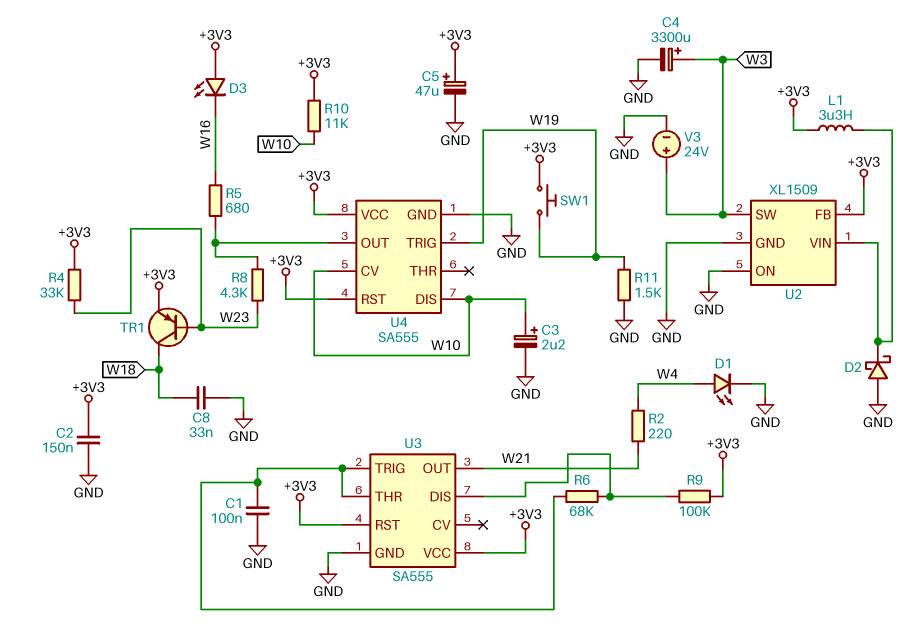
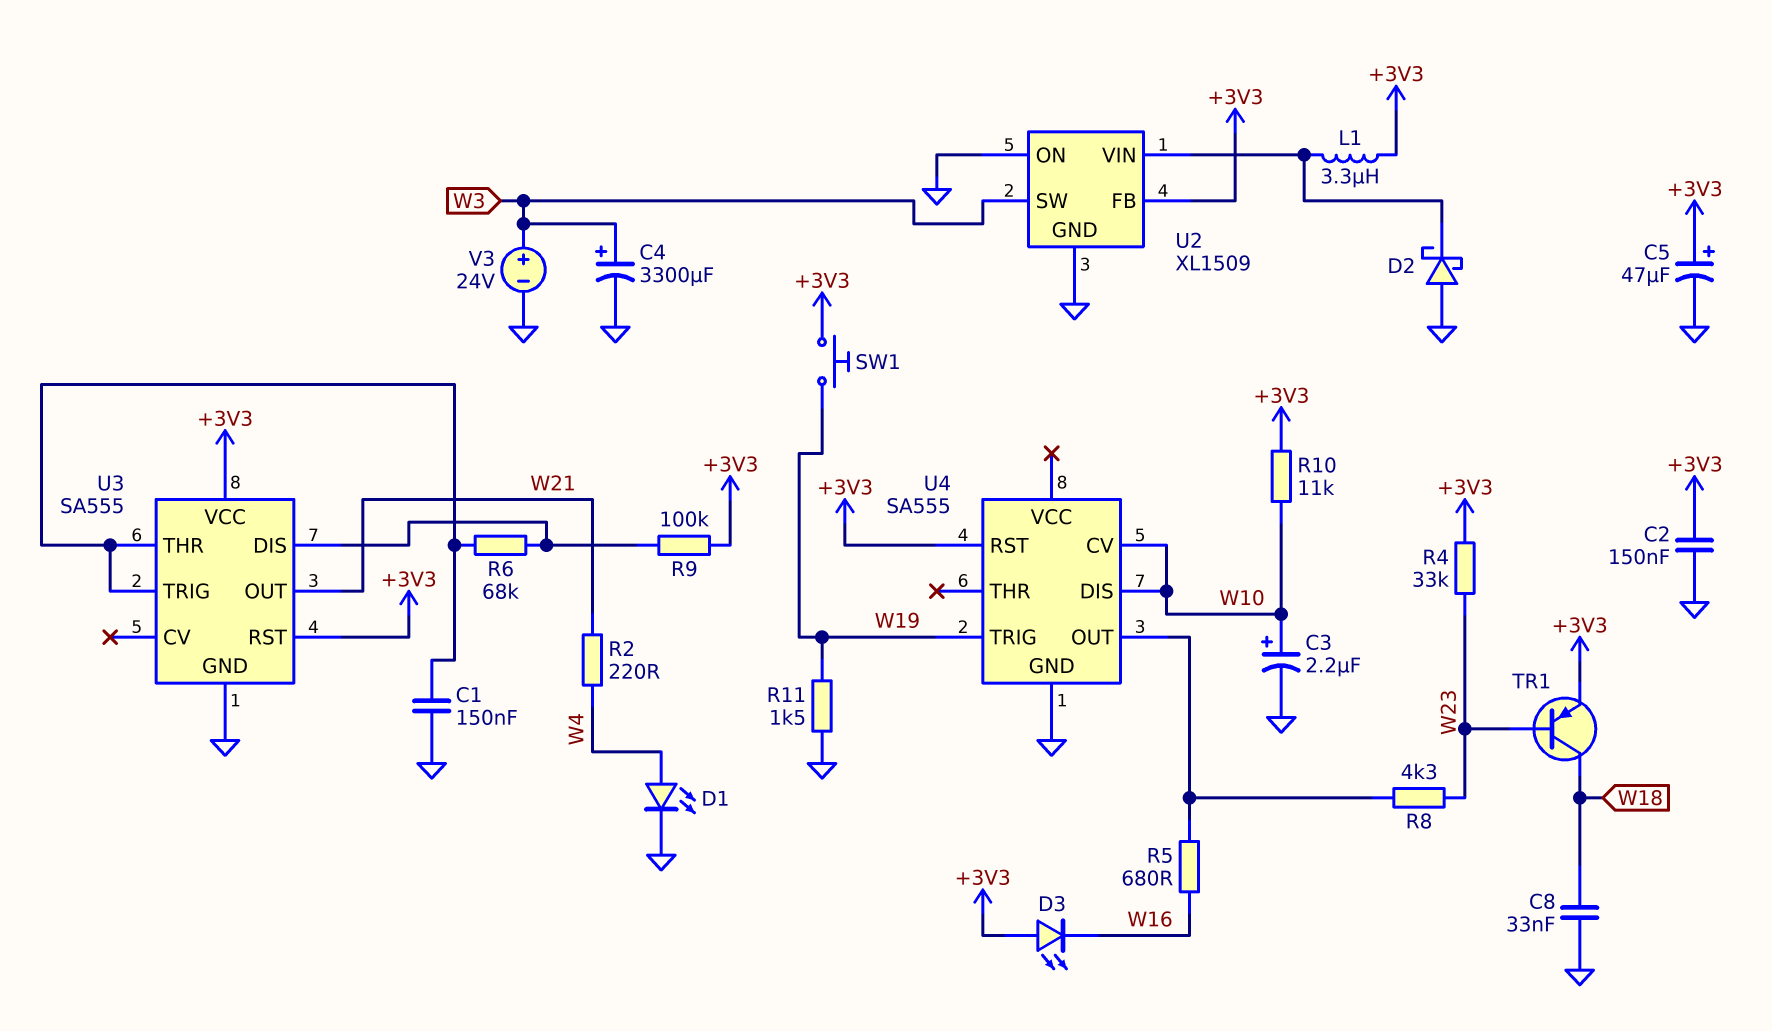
C1: 100nF (GND, U3/THR) -> 150nF (GND, U3/THR)
U4 pin VCC: +3V3 -> none

